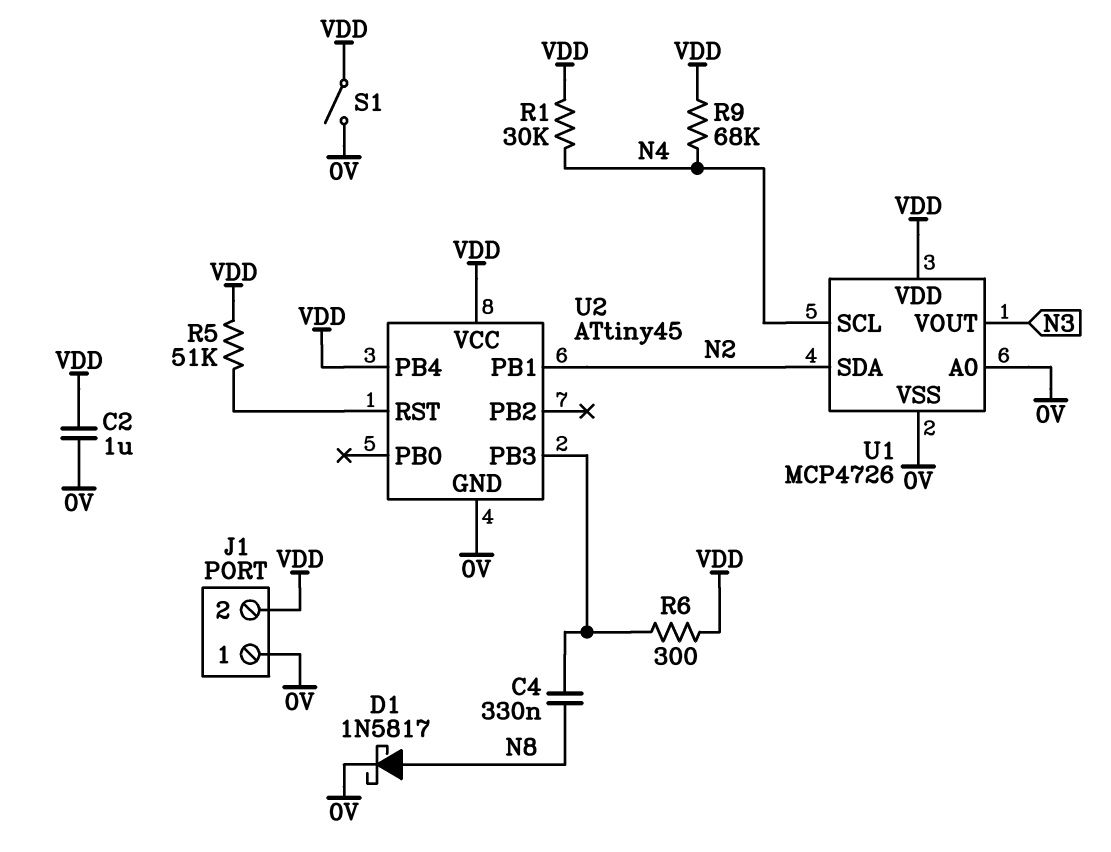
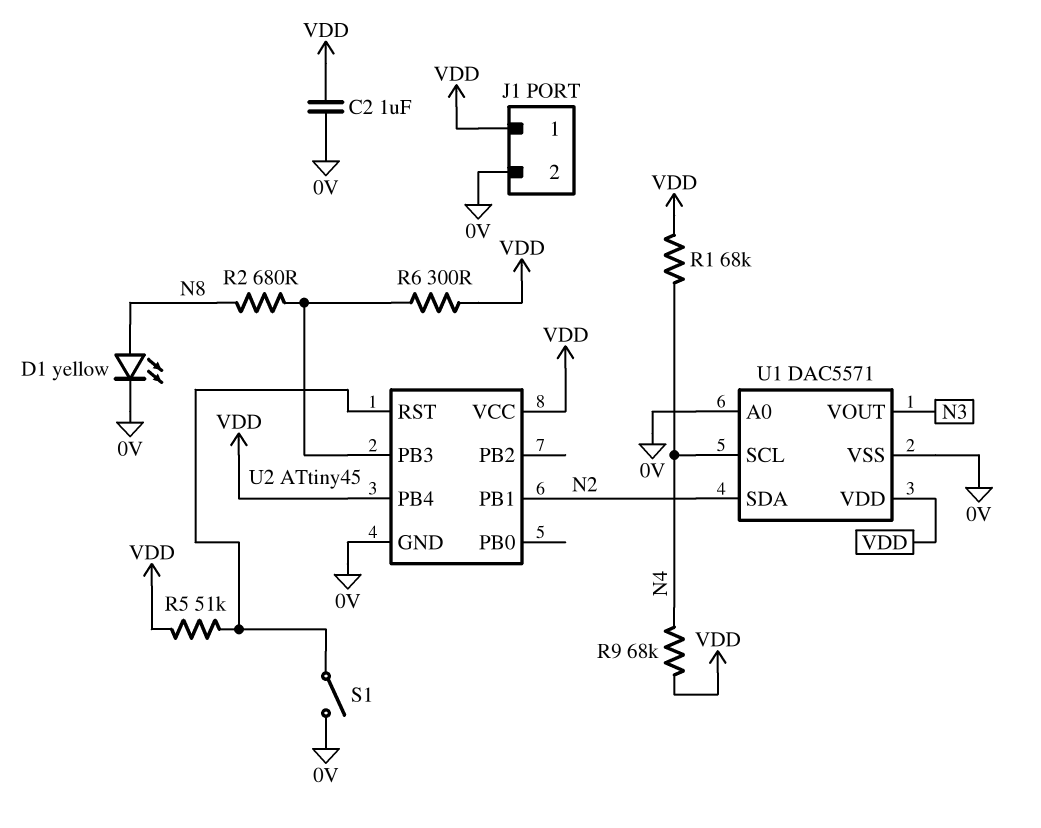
C4: 330nF (N8, U2/PB3) -> none
D1: schottky 1N5817 (A N8, K 0V) -> LED yellow (A N8, K 0V)
J1 pin 1: 0V -> VDD
J1 pin 2: VDD -> 0V
R1: 30k (N4, VDD) -> 68k (N4, VDD)
R2: none -> 680 (N8, U2/PB3)
S1: switch (0V, VDD) -> switch (0V, U2/RST)
U1: MCP4726 -> DAC5571

